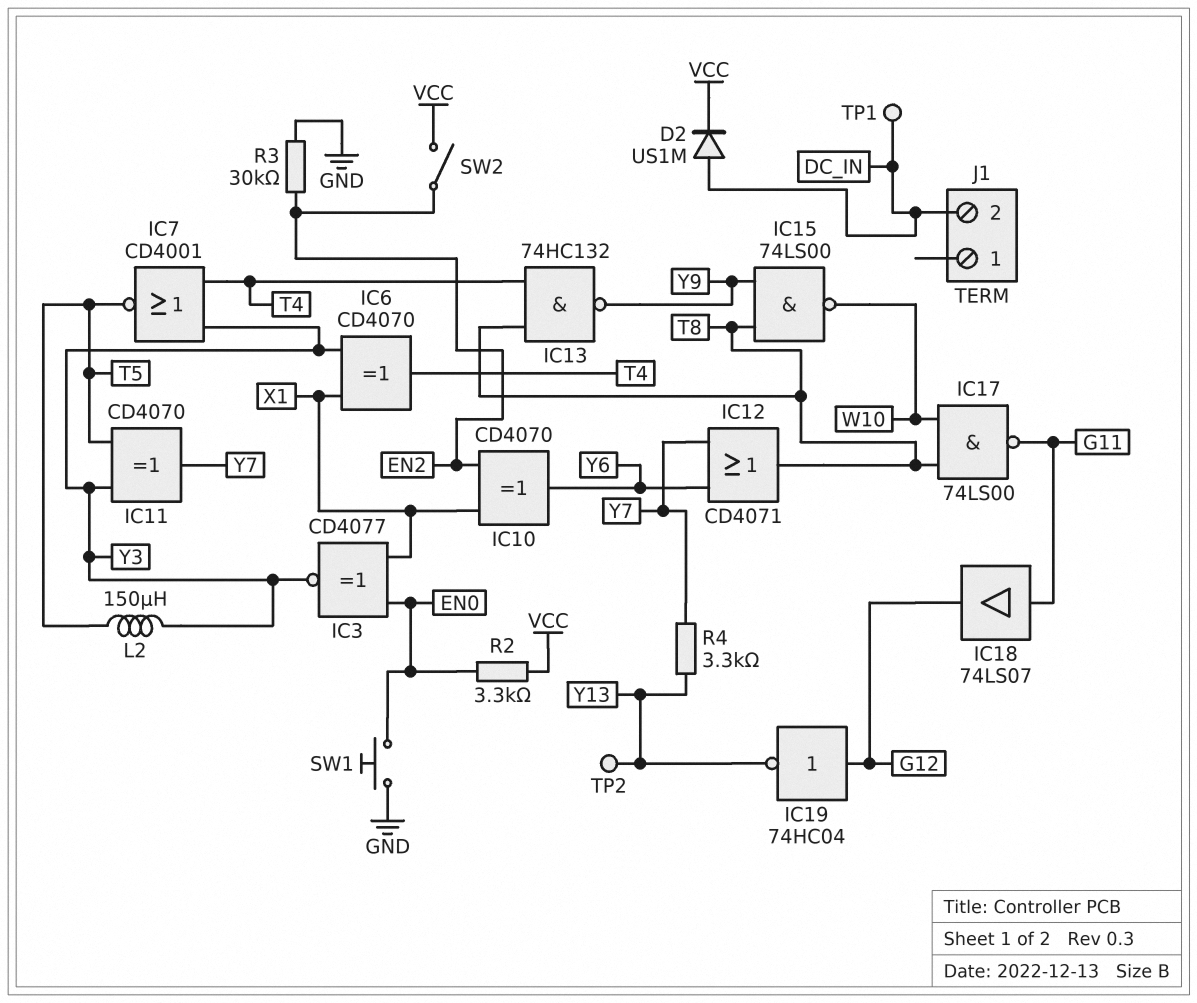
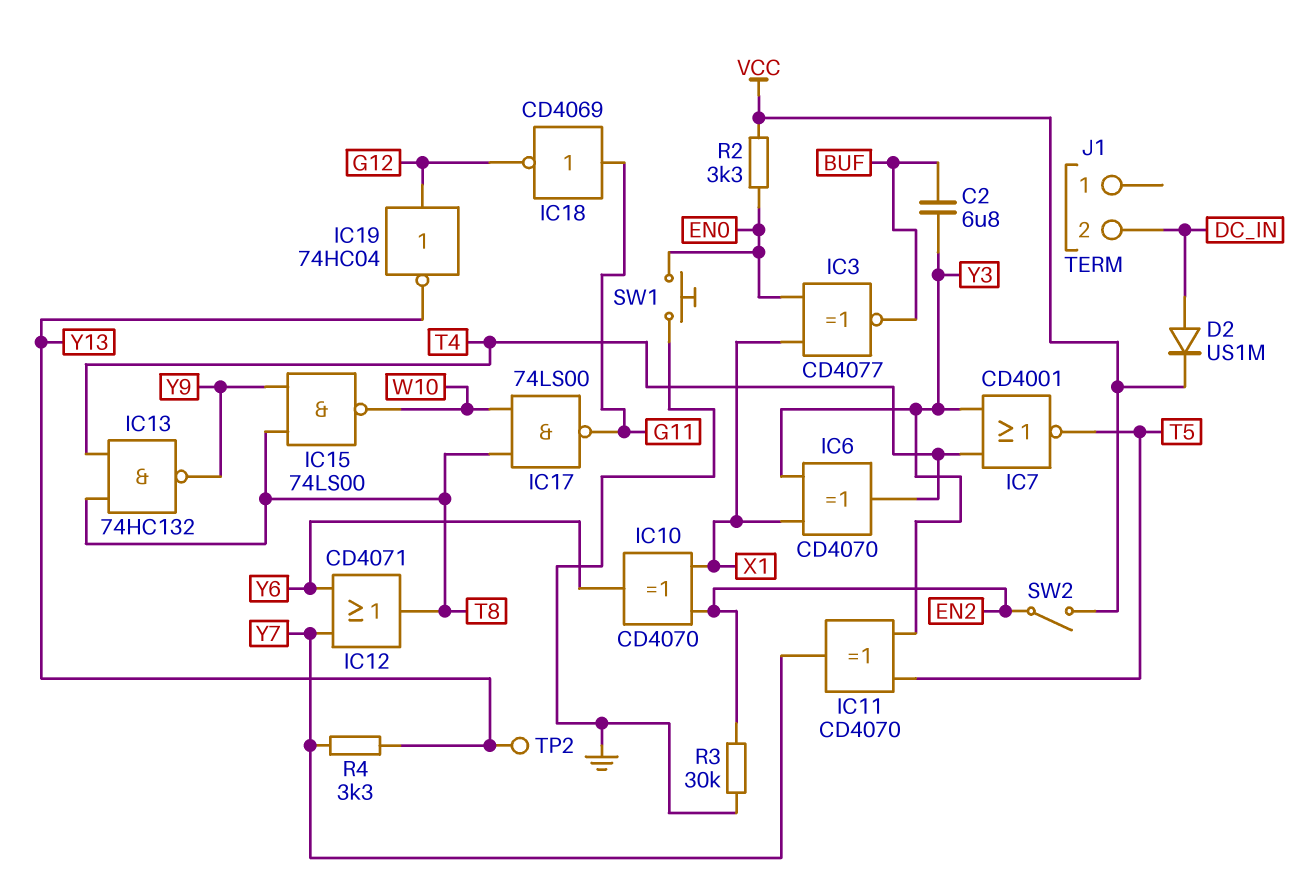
C2: none -> 6.8uF (BUF, Y3)
IC3: XNOR CD4077 (in EN0, in X1, out Y3) -> XNOR CD4077 (in EN0, in X1, out BUF)
IC18: buffer 74LS07 (in G11, out G12) -> NOT CD4069 (in G11, out G12)
L2: 150uH (T5, Y3) -> none
TP1: test point (DC_IN) -> none

